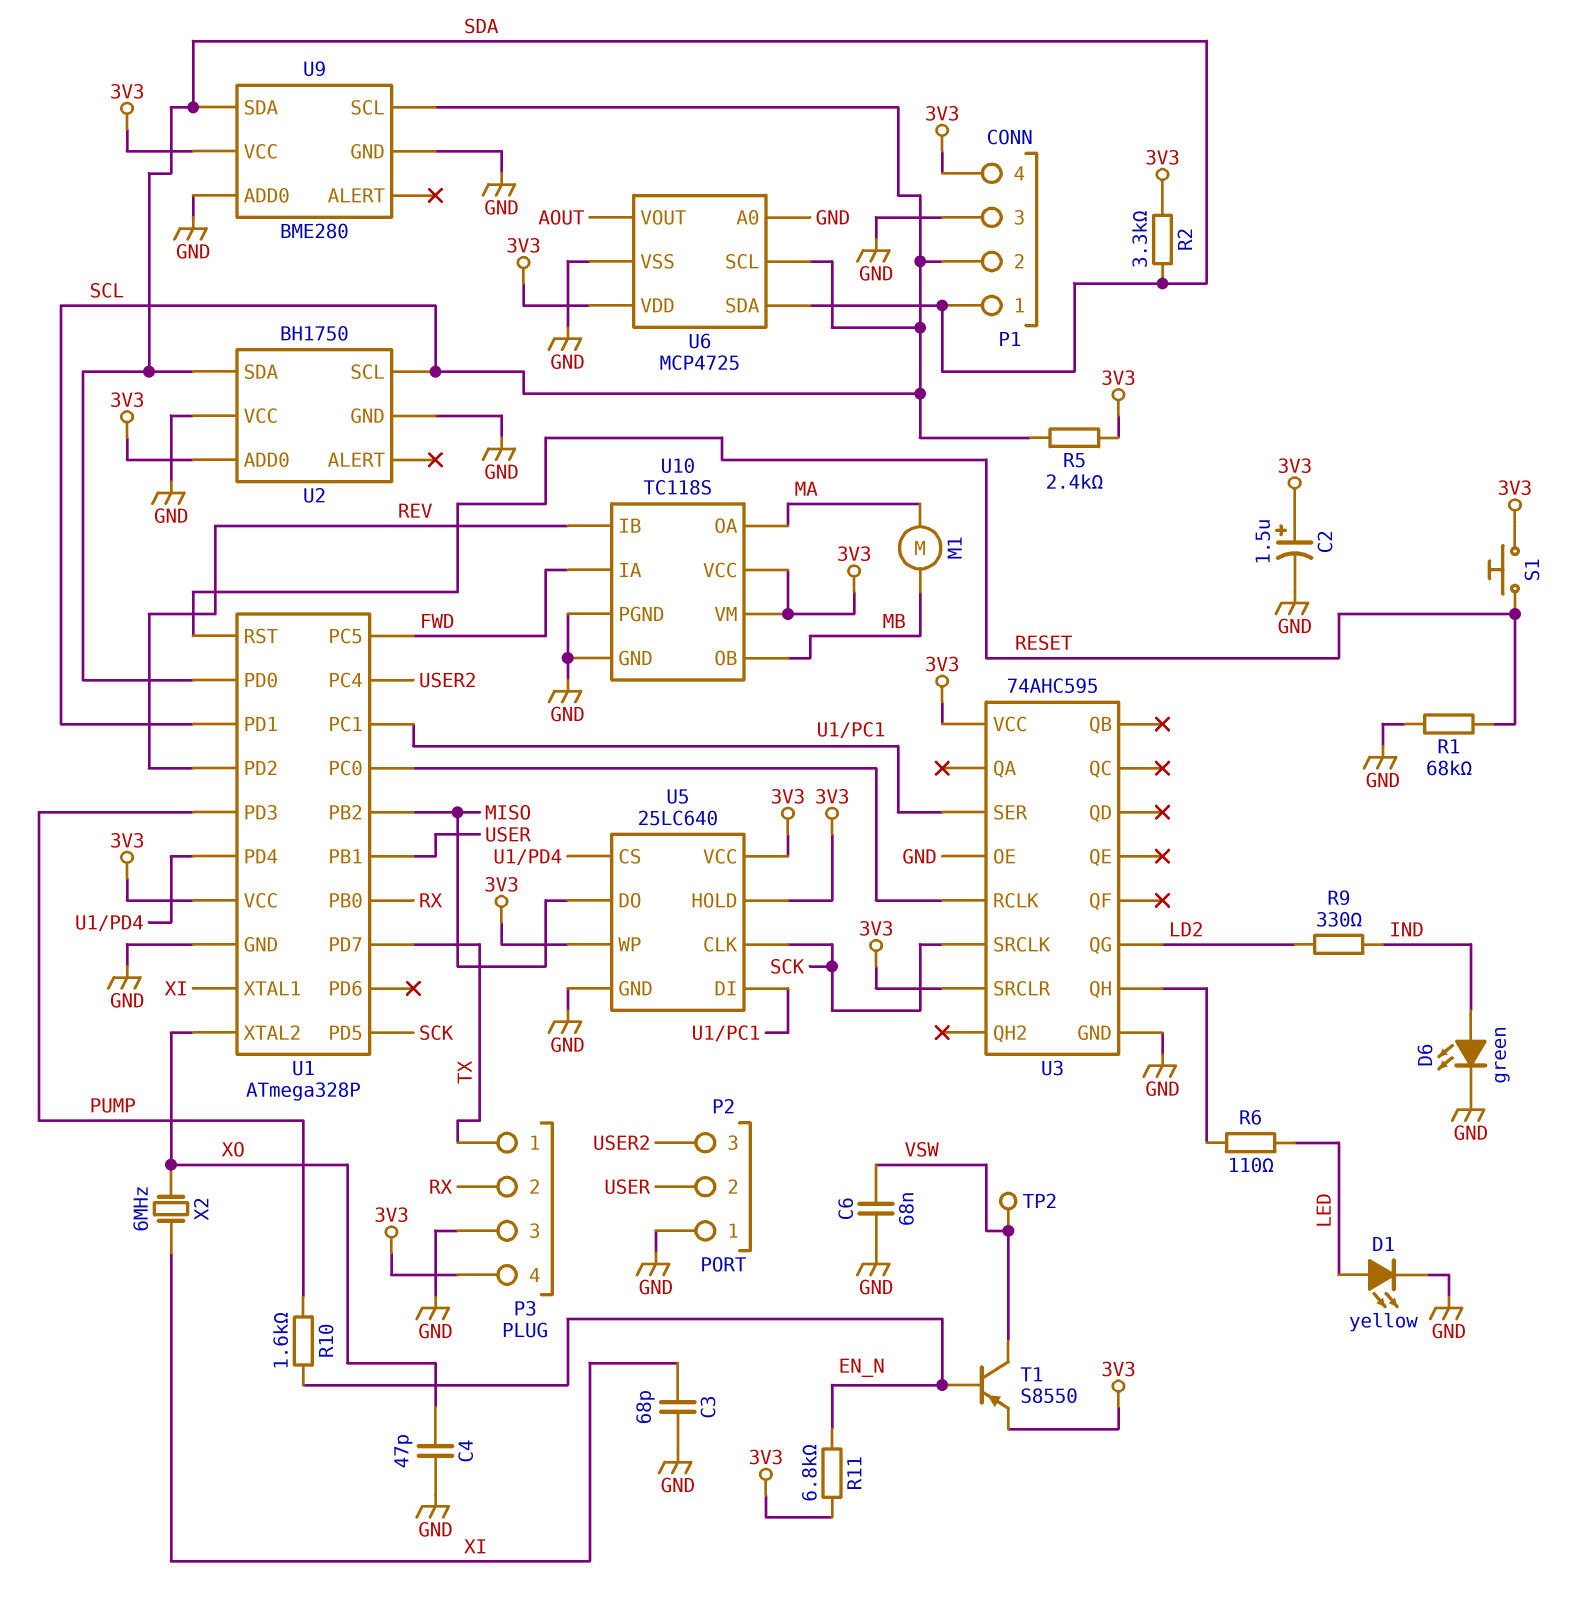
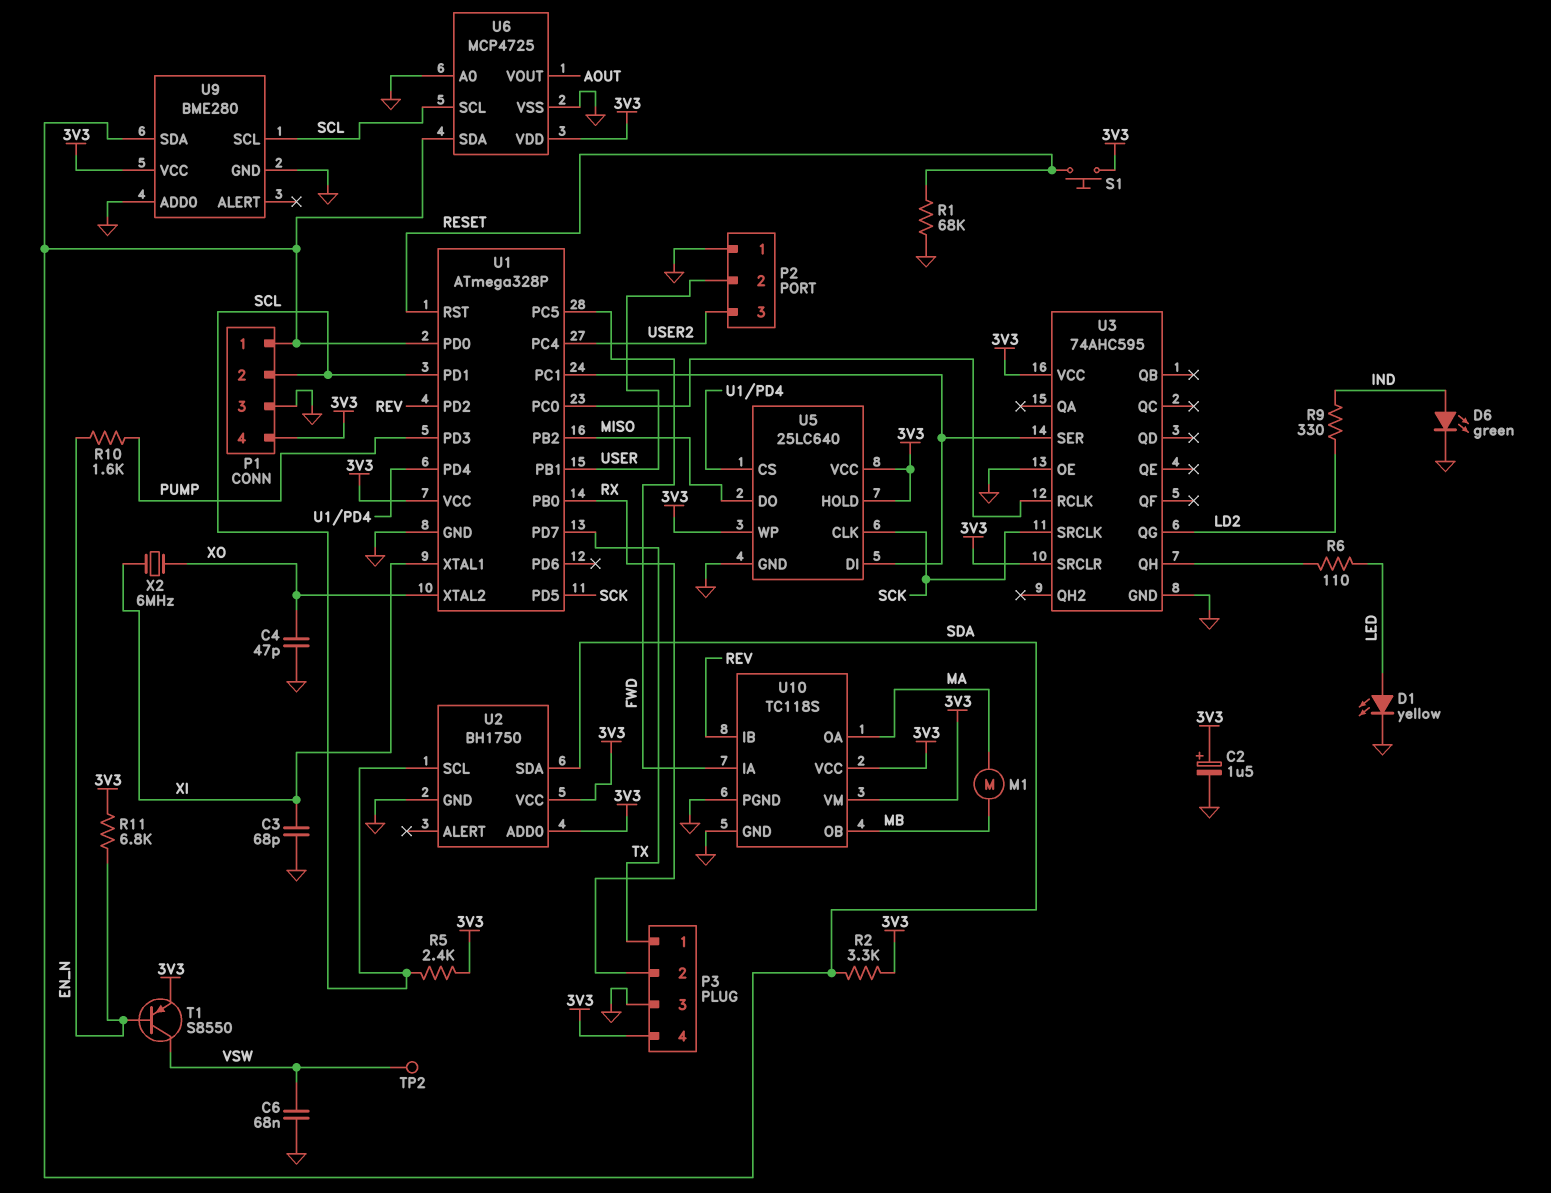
U2 pin VCC: GND -> 3V3

